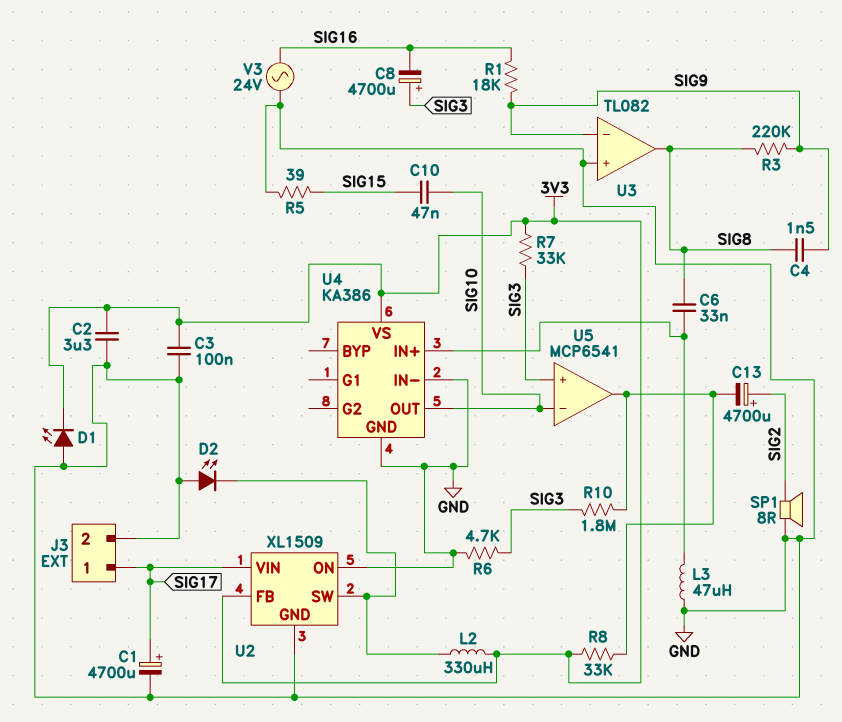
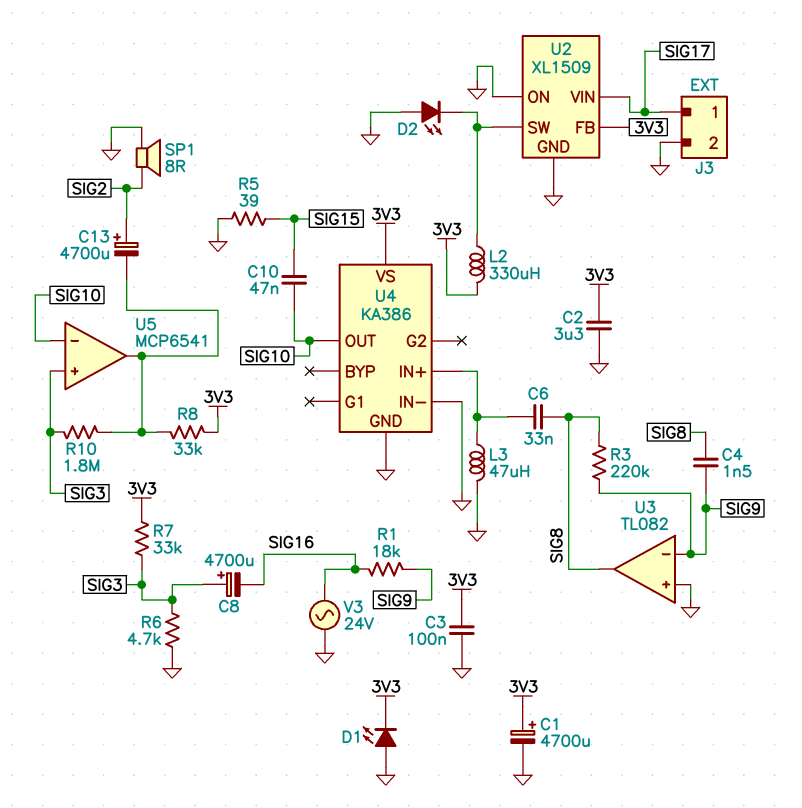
C1: 4700uF (plus SIG17, minus GND) -> 4700uF (plus 3V3, minus GND)

